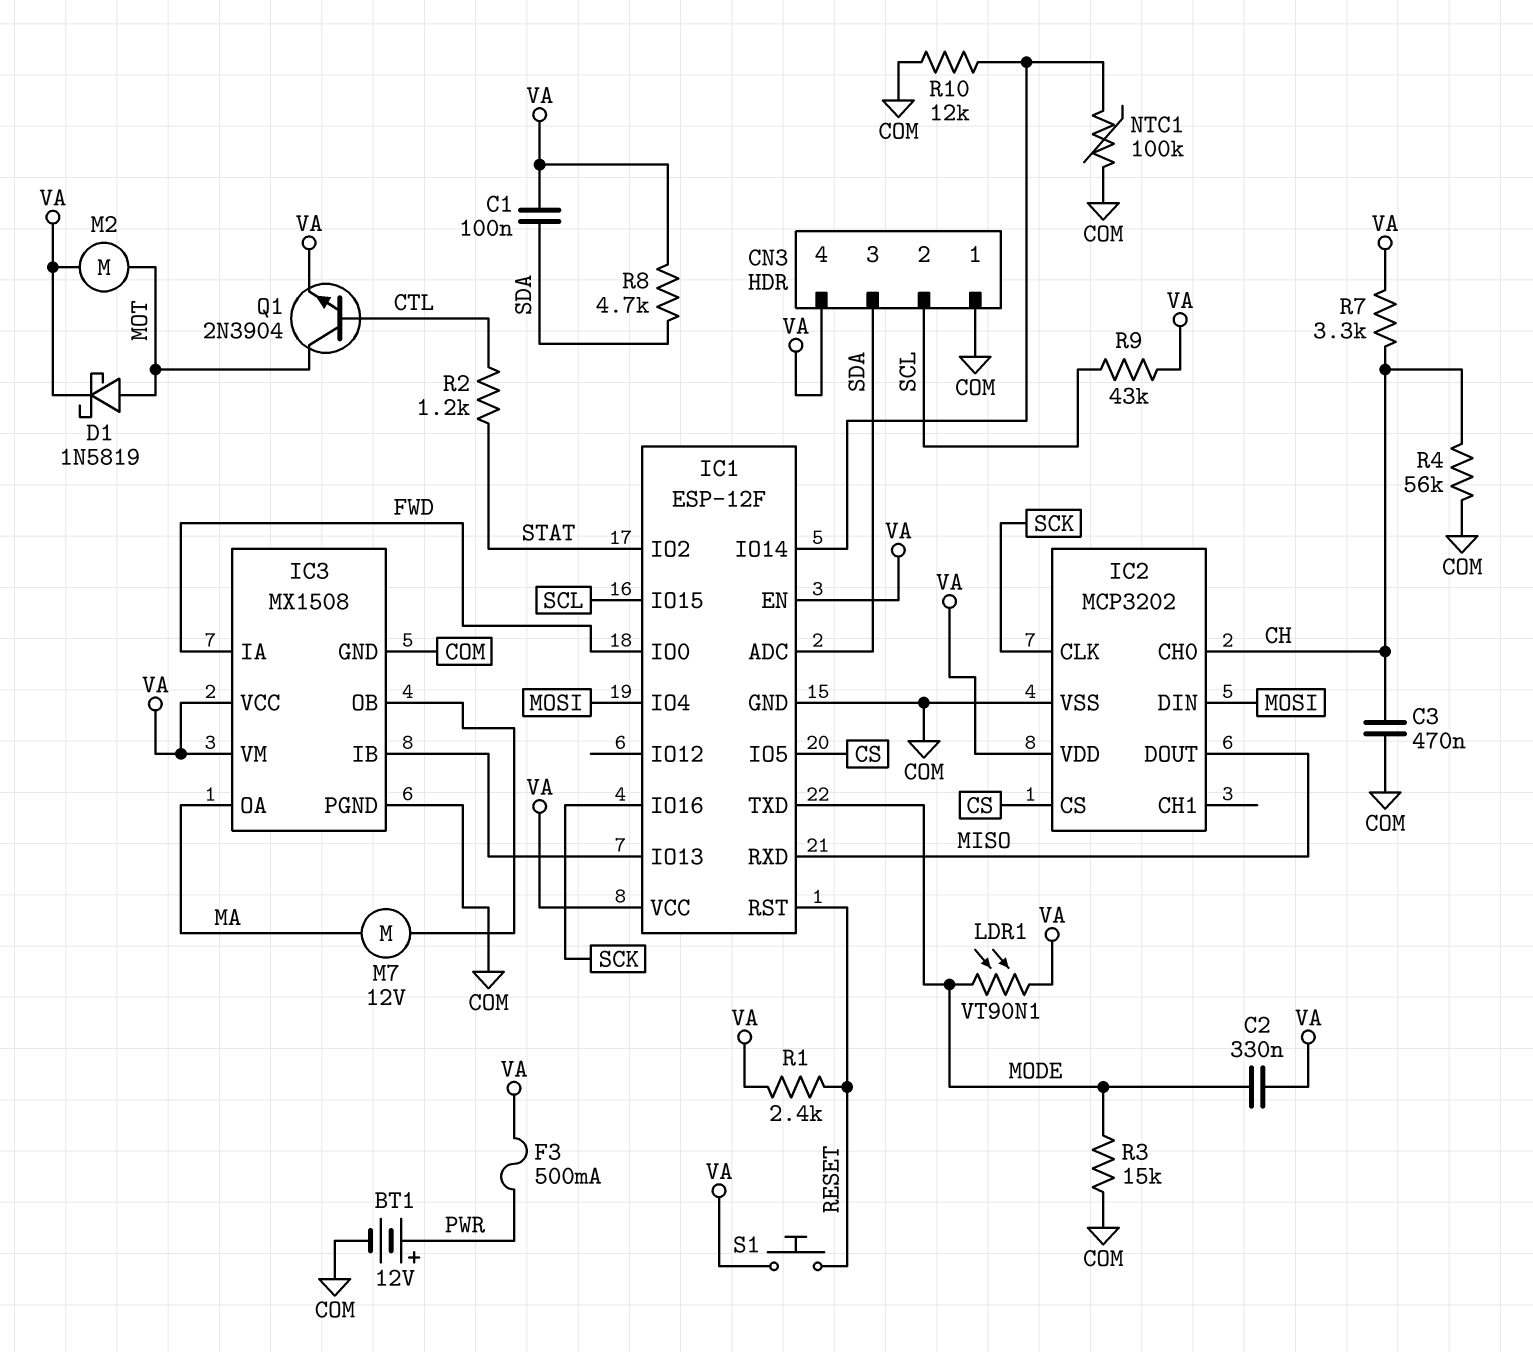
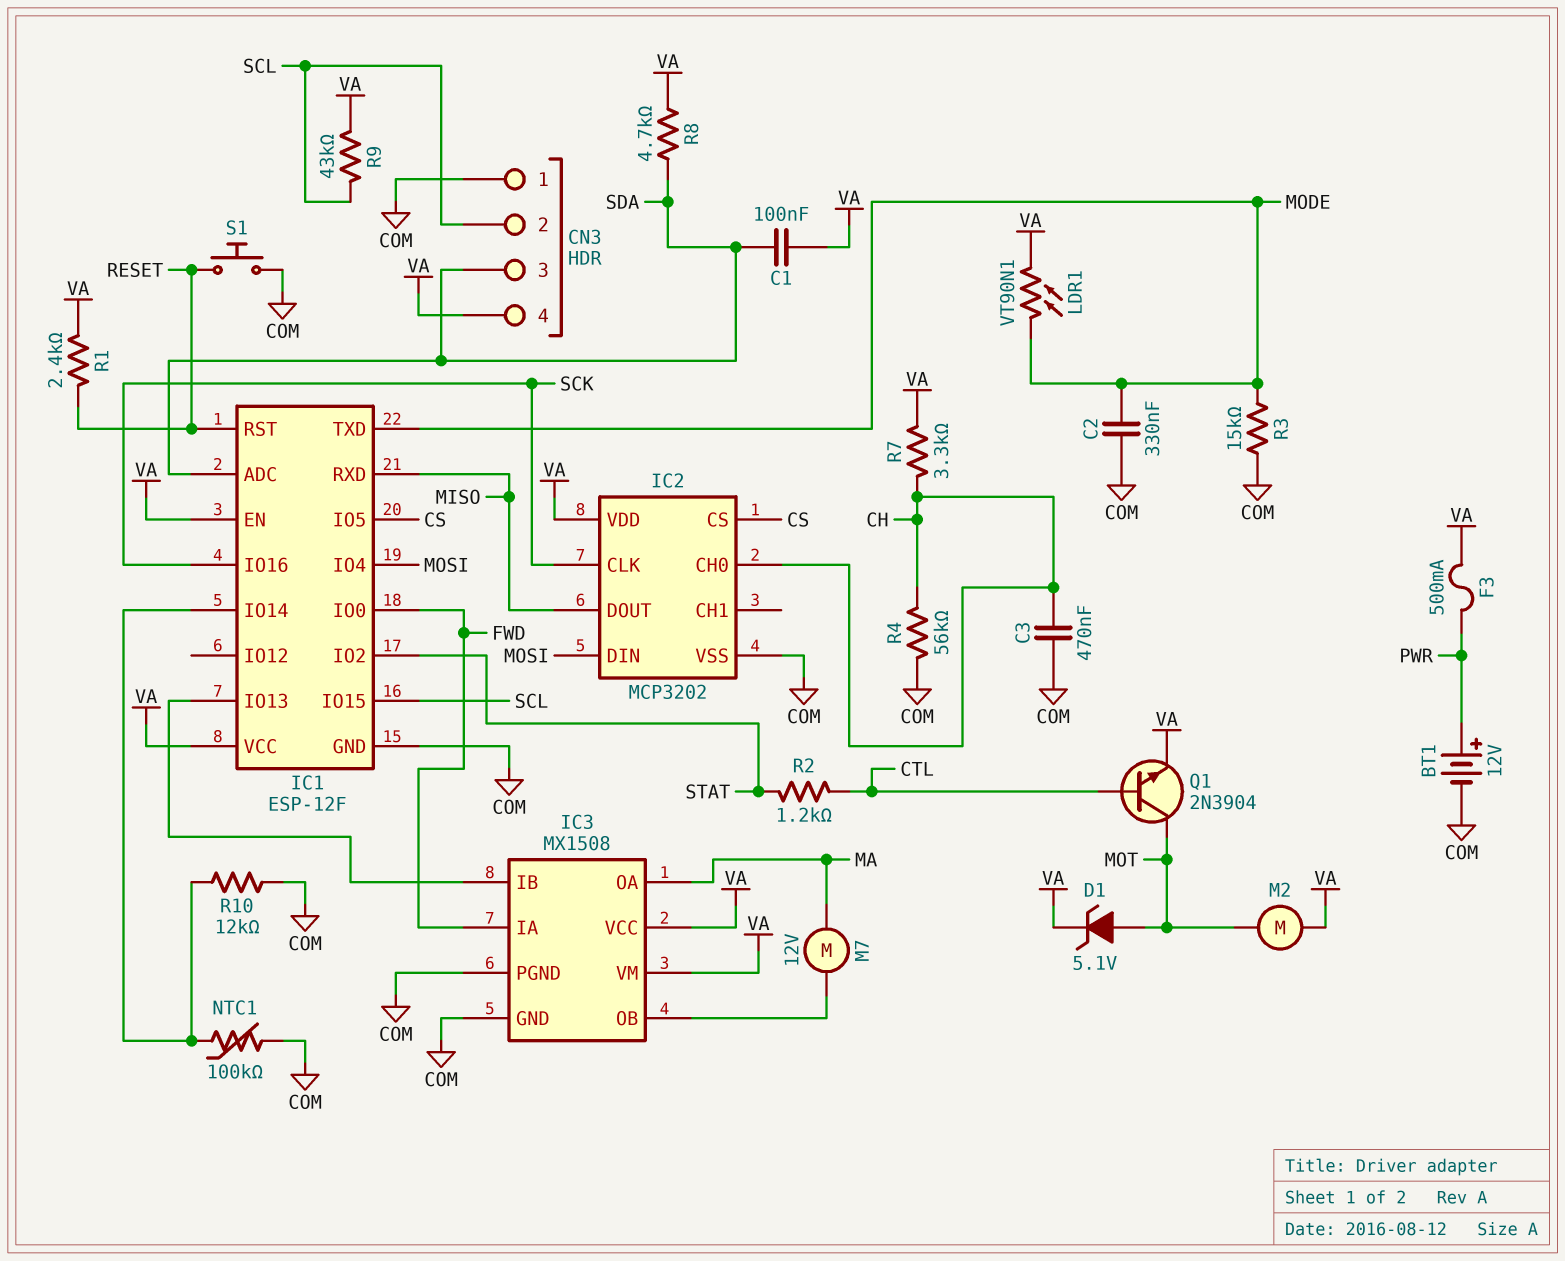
C2: 330nF (MODE, VA) -> 330nF (COM, MODE)
D1: schottky 1N5819 (A MOT, K VA) -> zener 5.1V (A MOT, K VA)
S1: button (RESET, VA) -> button (COM, RESET)

